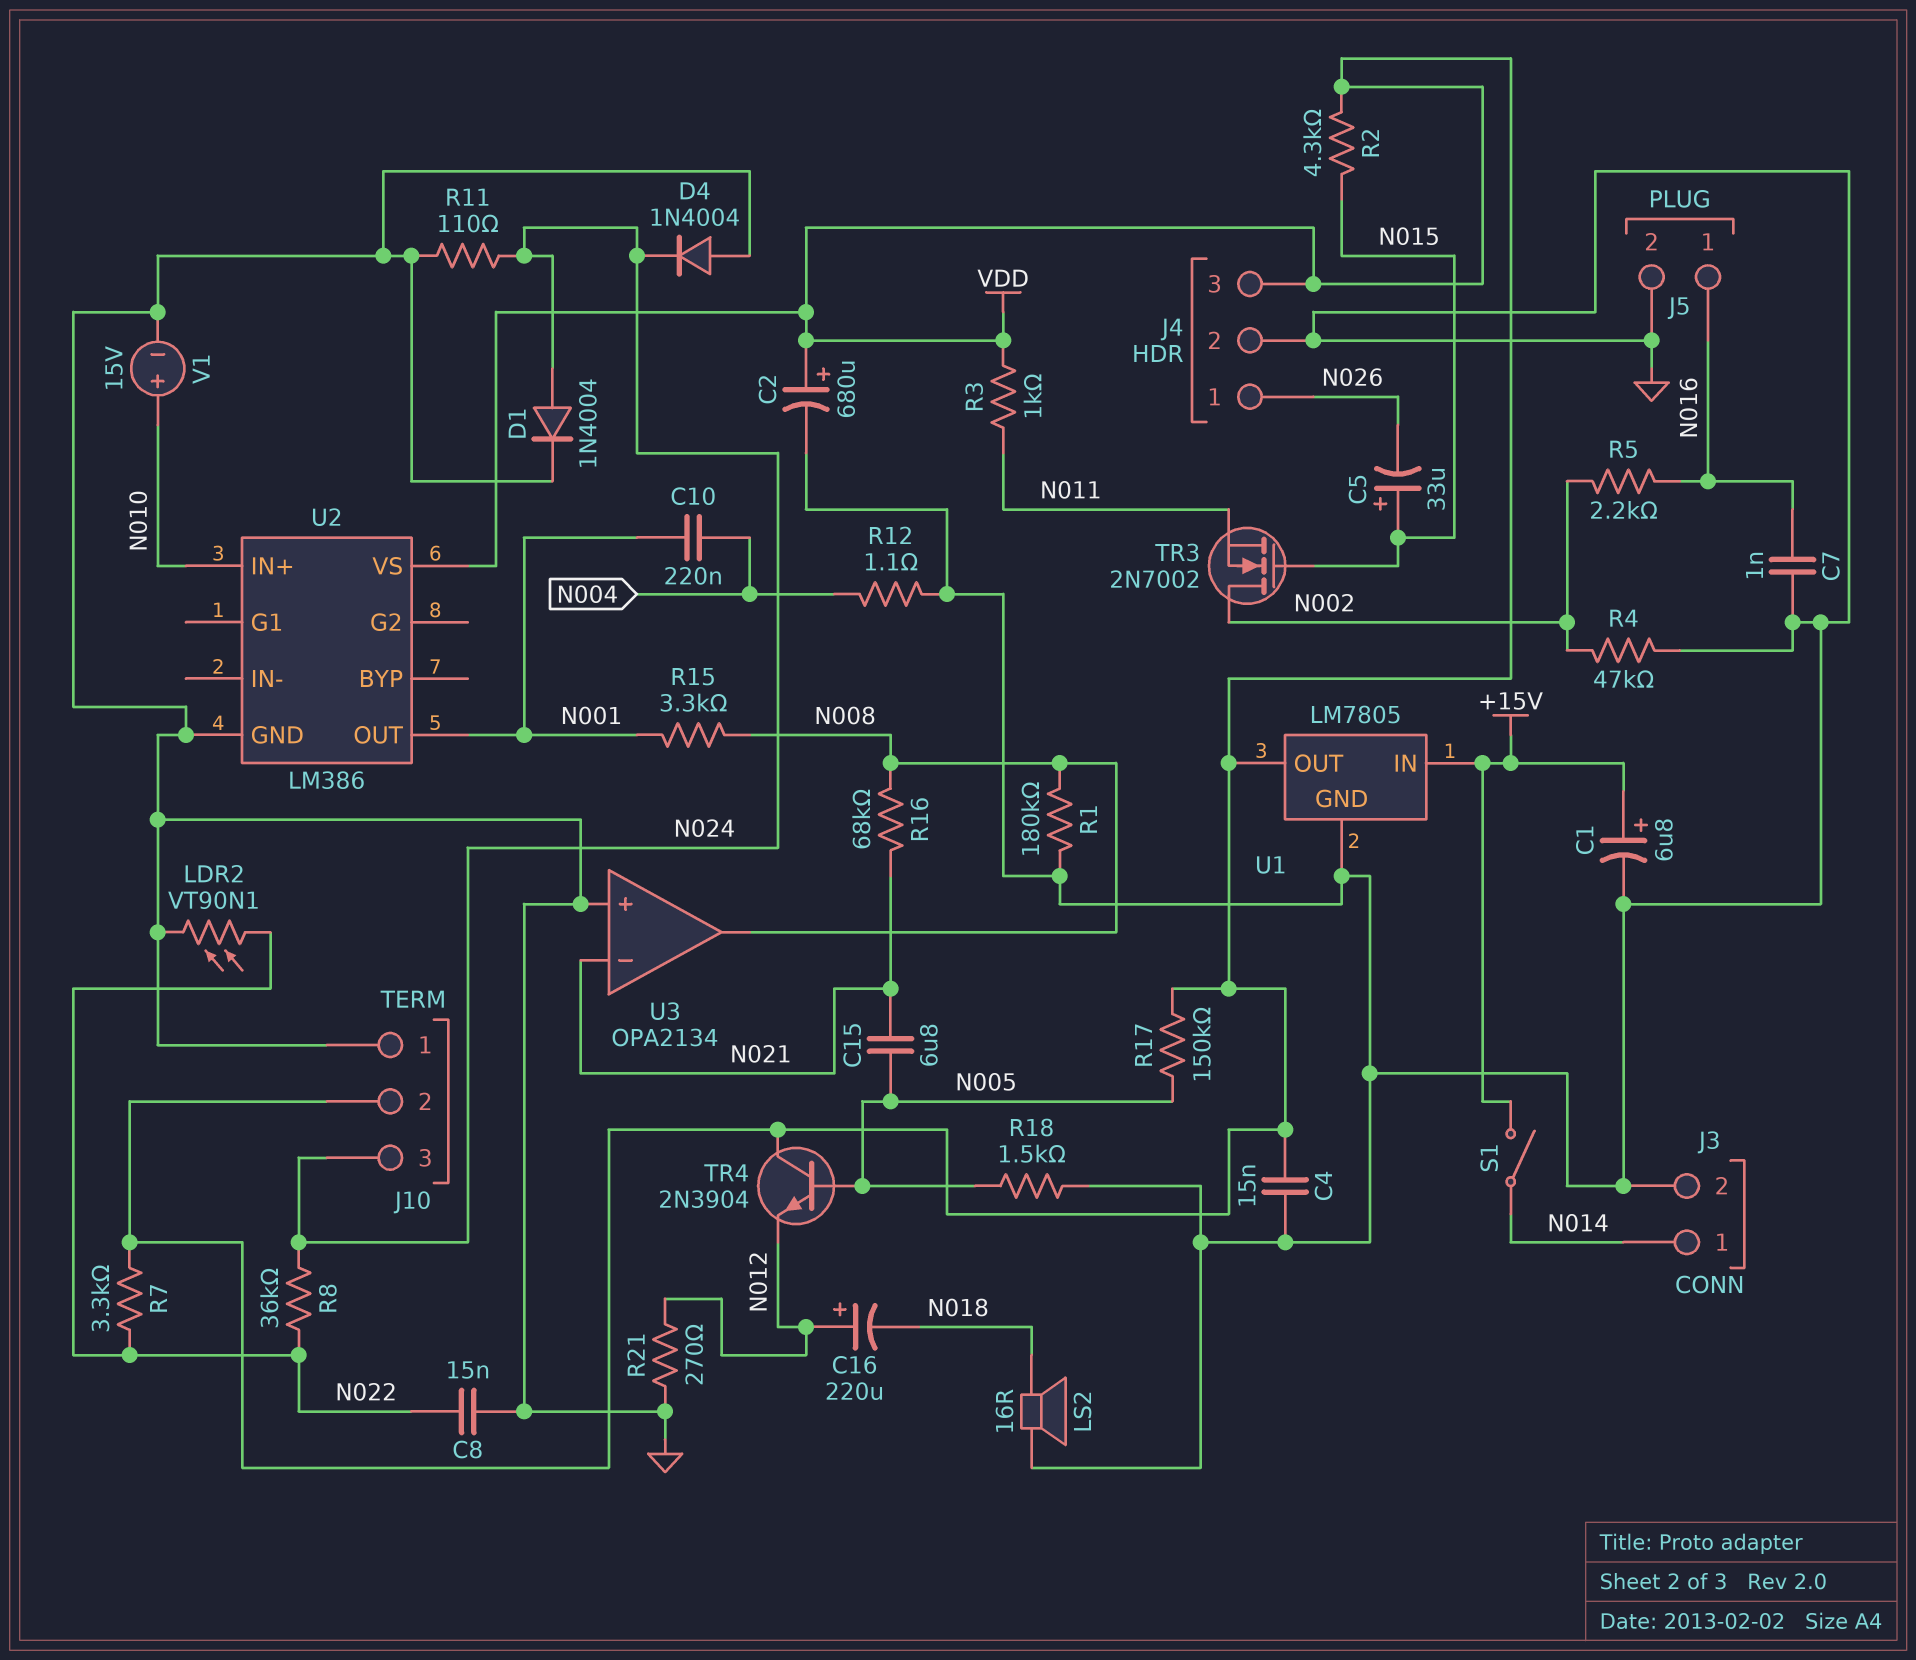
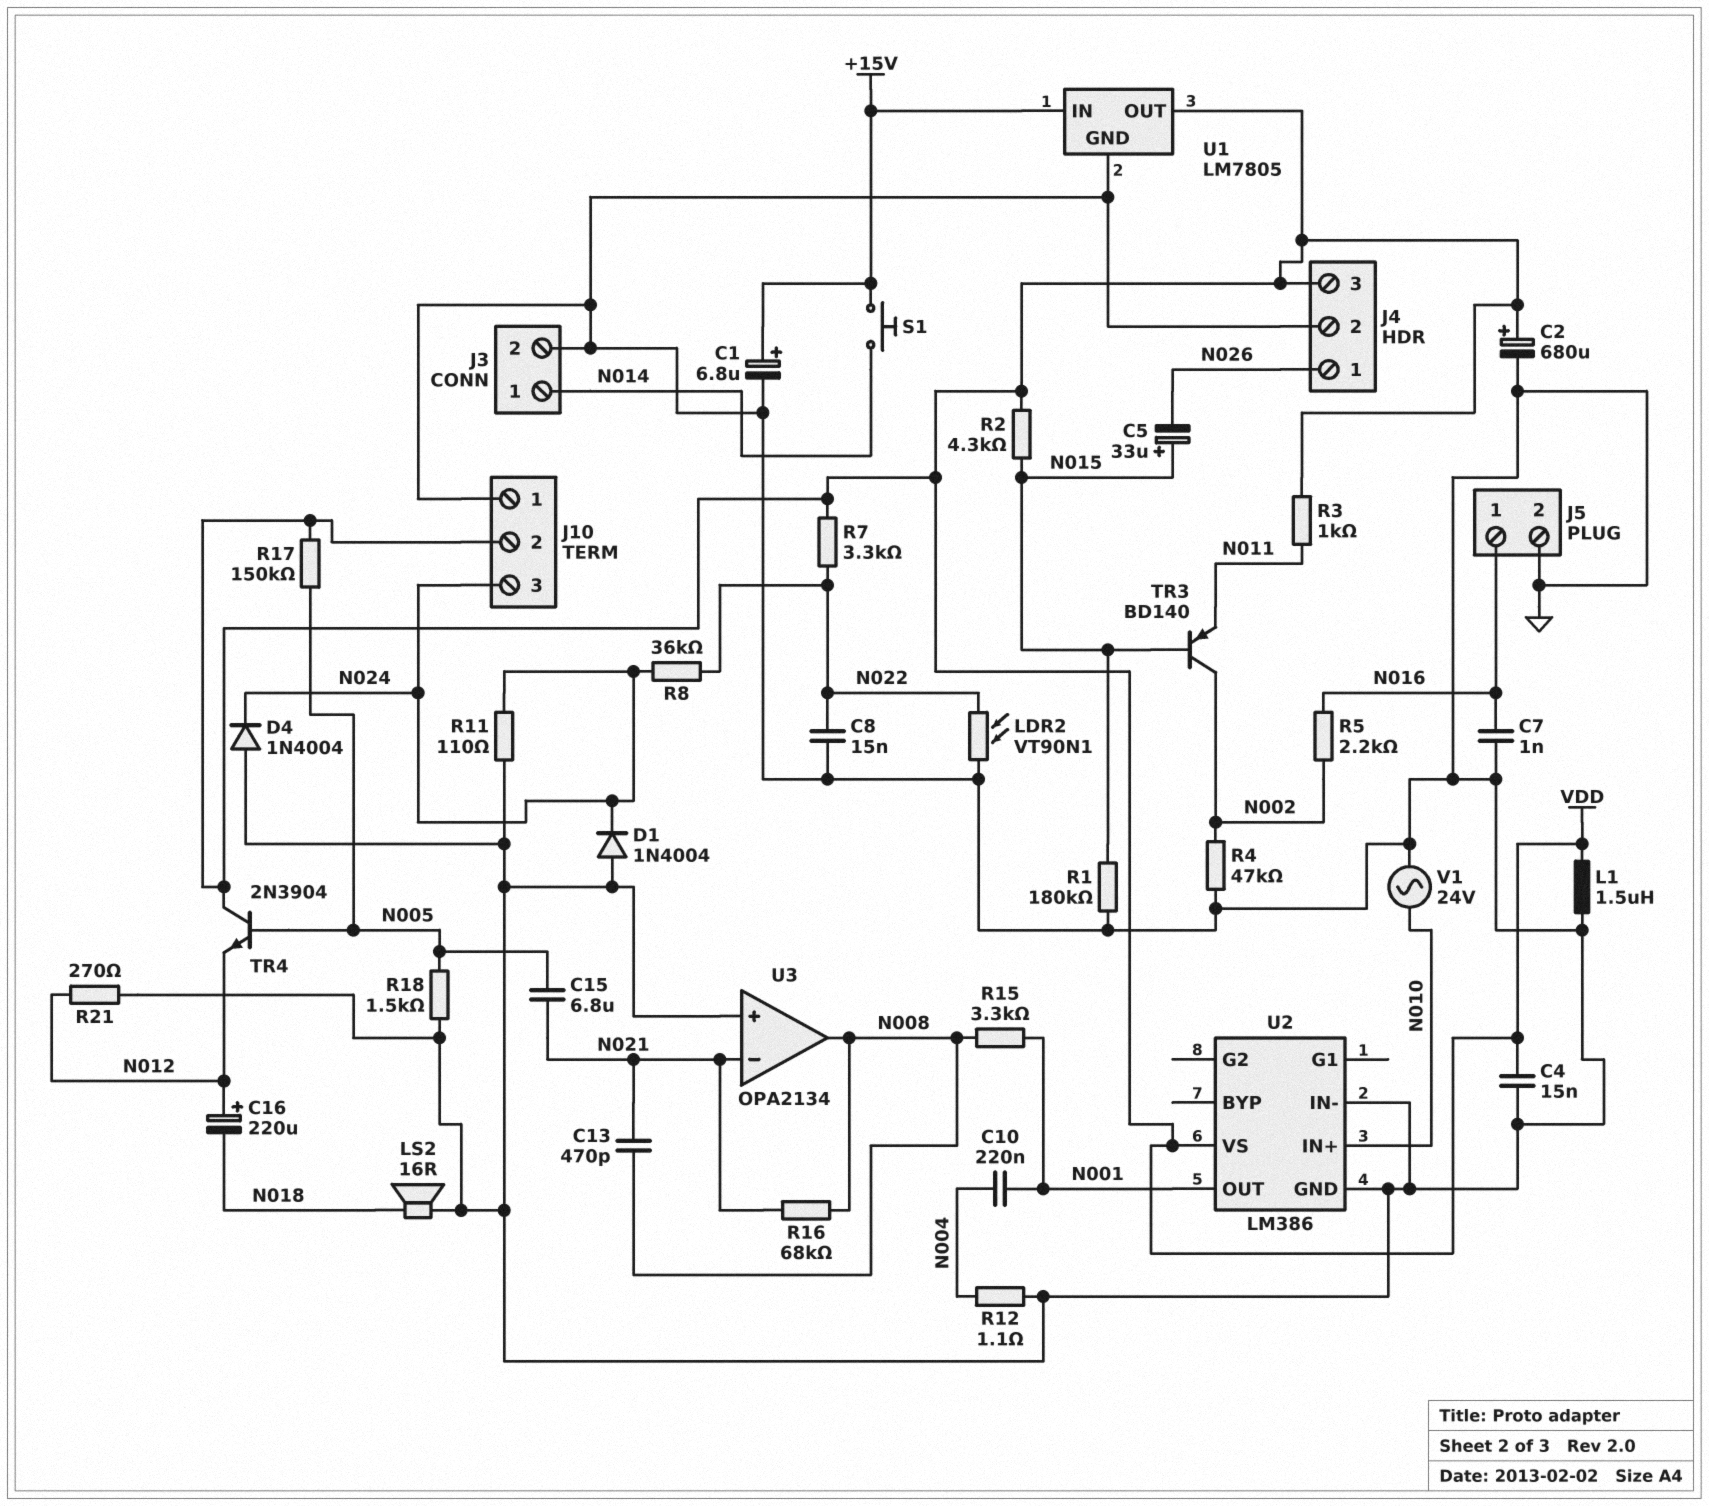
C13: none -> 470pF (N008, N021)
D1: diode 1N4004 (A N024, K GND) -> diode 1N4004 (A GND, K N024)
L1: none -> 1.5uH (GND, VDD)
R1: 180k (GND, N008) -> 180k (GND, N015)
S1: switch (+15V, N014) -> button (+15V, N014)
TR3: NMOS 2N7002 (G N015, D N002, S N011) -> PNP BD140 (B N015, C N002, E N011)
U2 pin IN-: none -> GND
V1: 15V (plus N010, minus GND) -> AC 24V (GND, N010)

